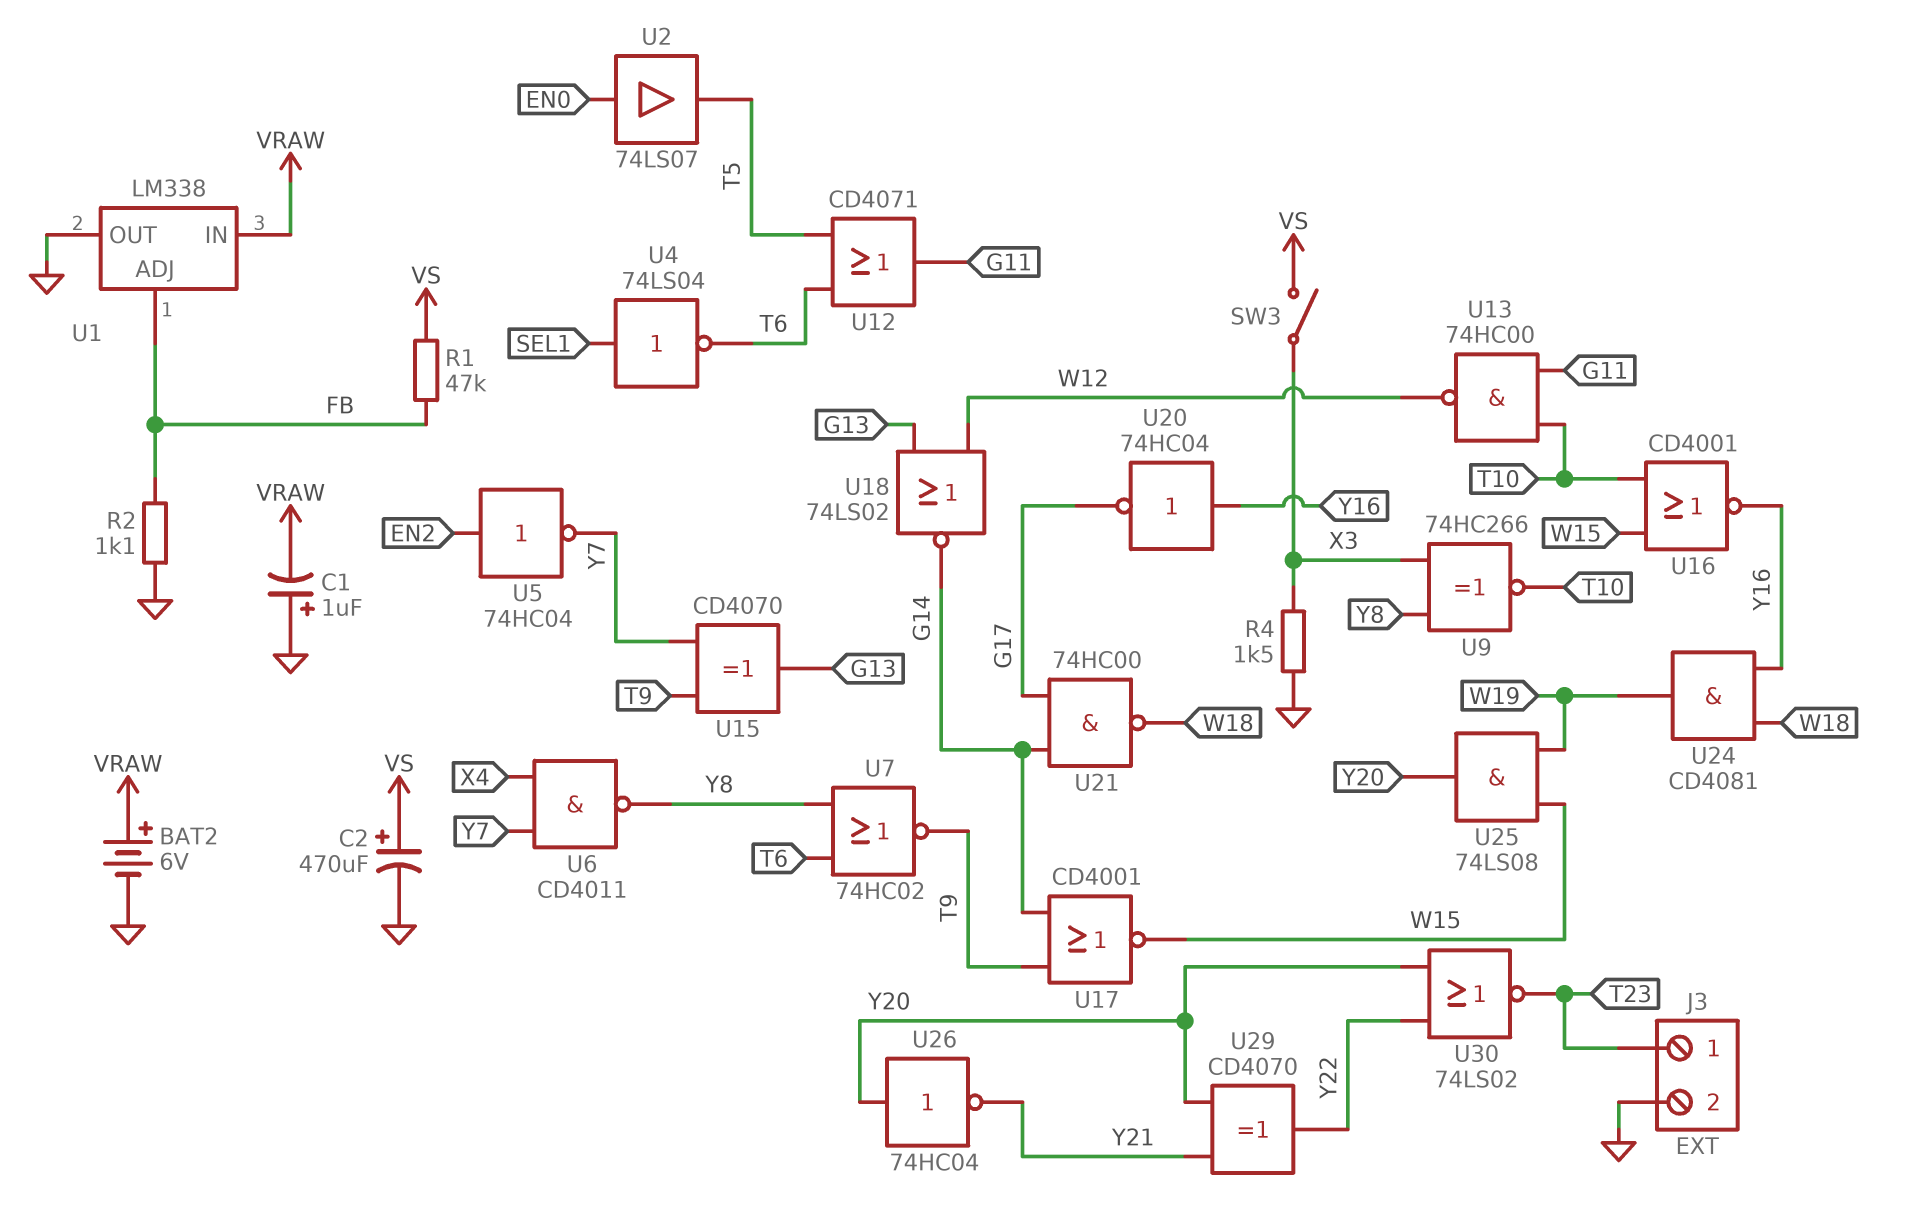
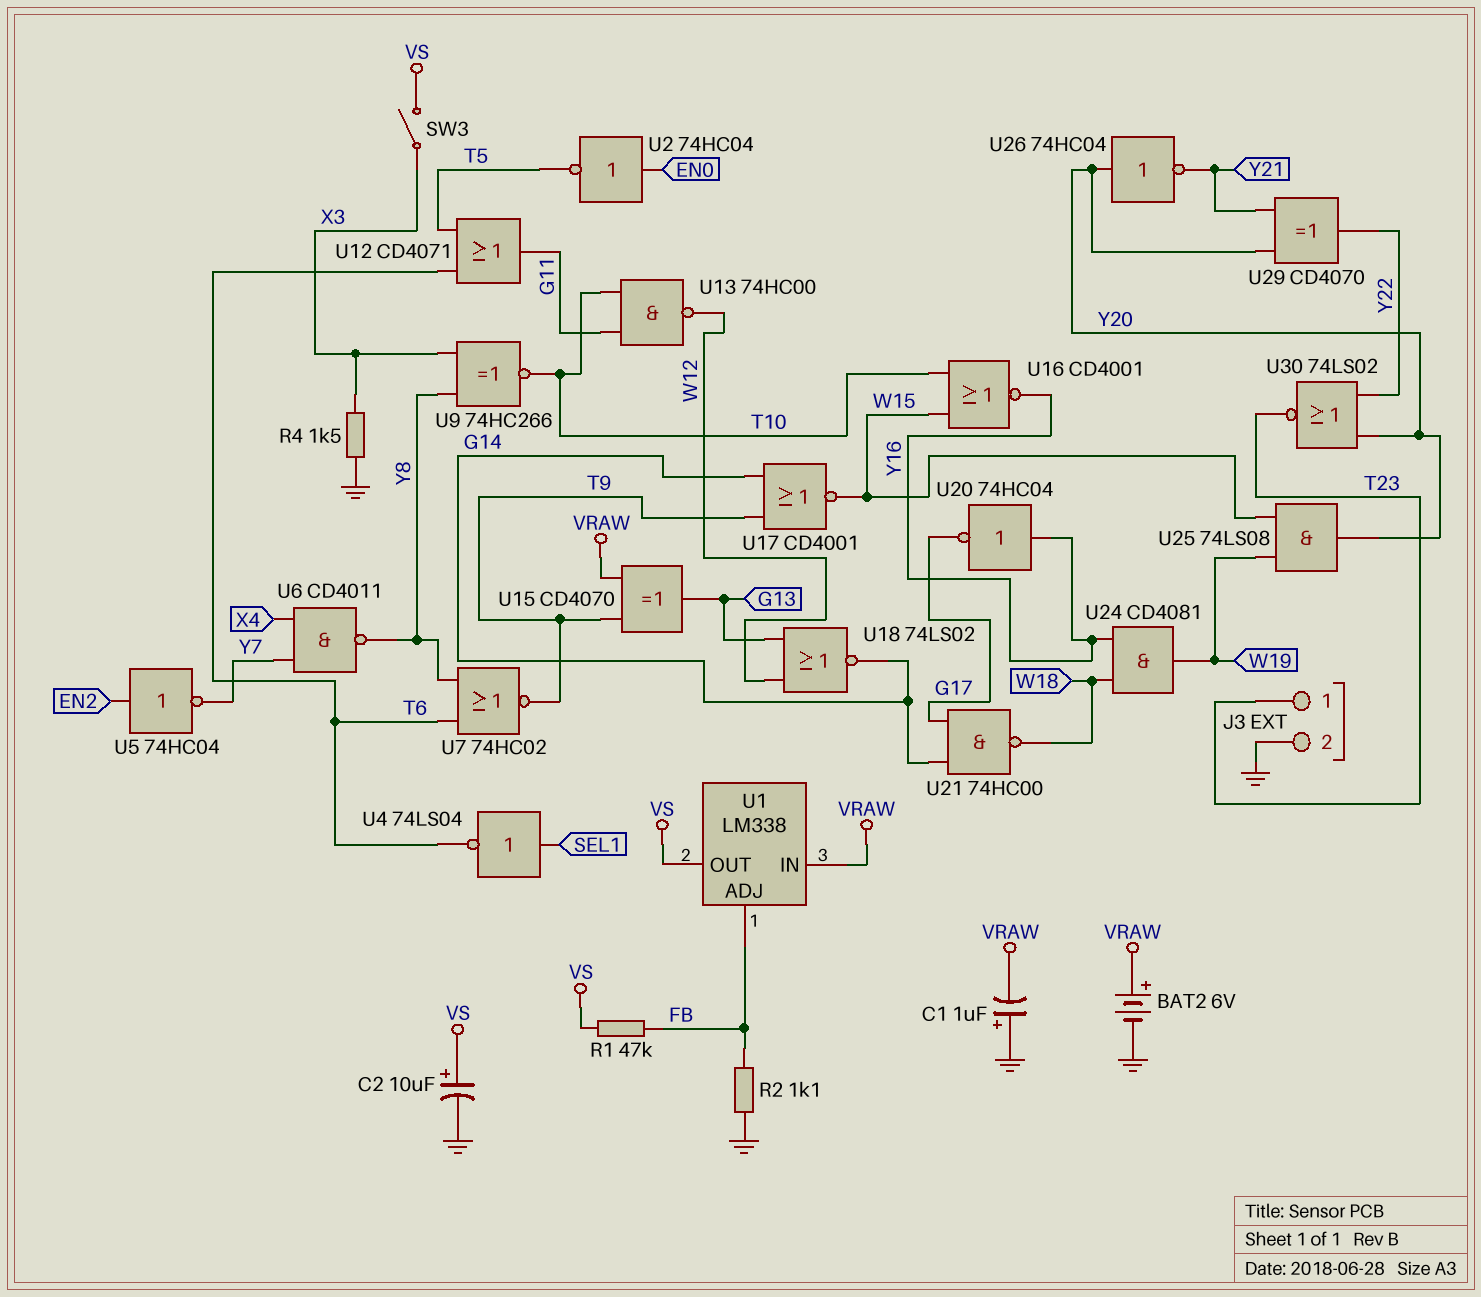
C2: 470uF (plus VS, minus GND) -> 10uF (plus VS, minus GND)
U1 pin OUT: GND -> VS
U2: buffer 74LS07 (in EN0, out T5) -> NOT 74HC04 (in EN0, out T5)
U15: XOR CD4070 (in T9, in Y7, out G13) -> XOR CD4070 (in T9, in VRAW, out G13)

